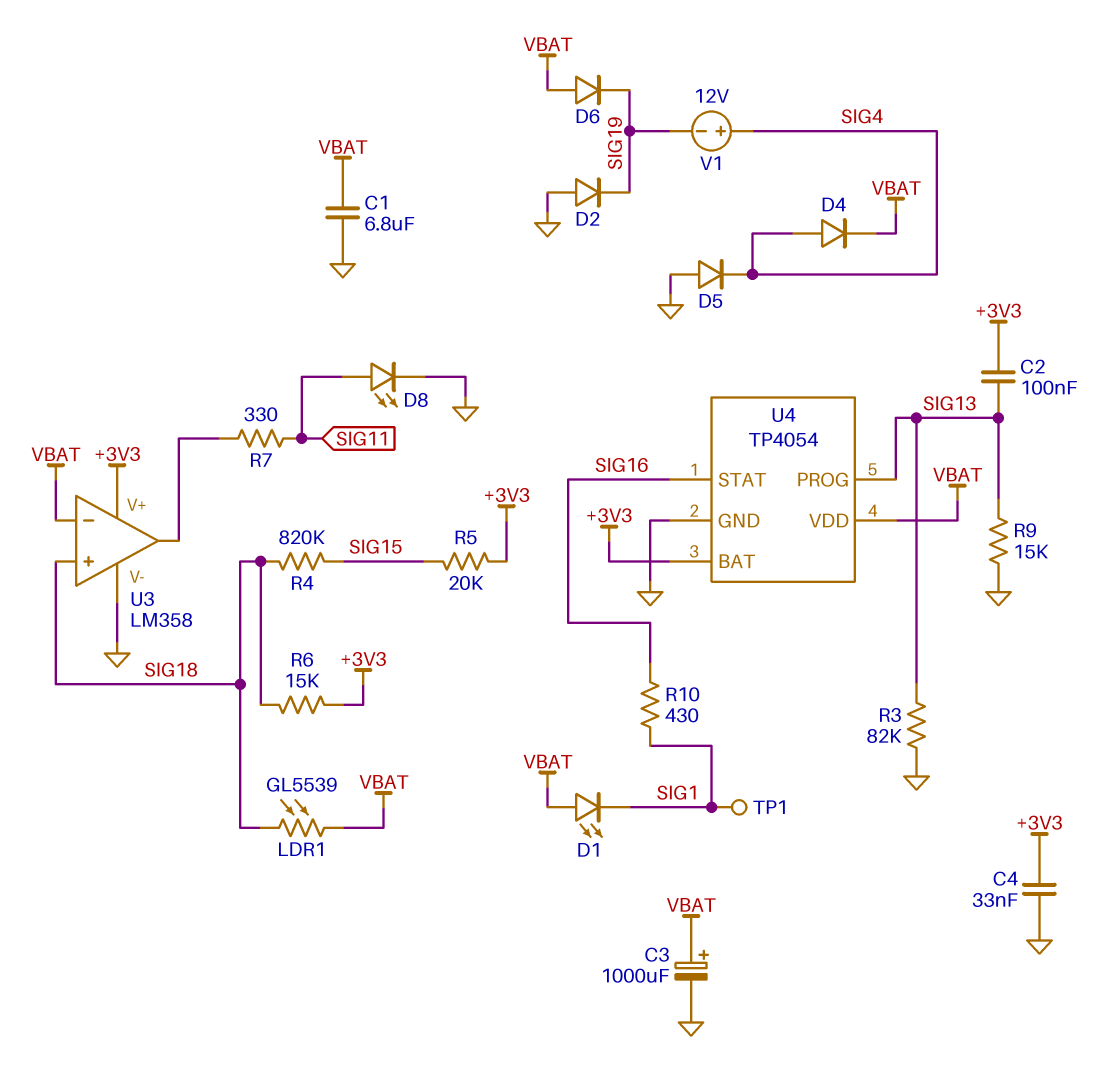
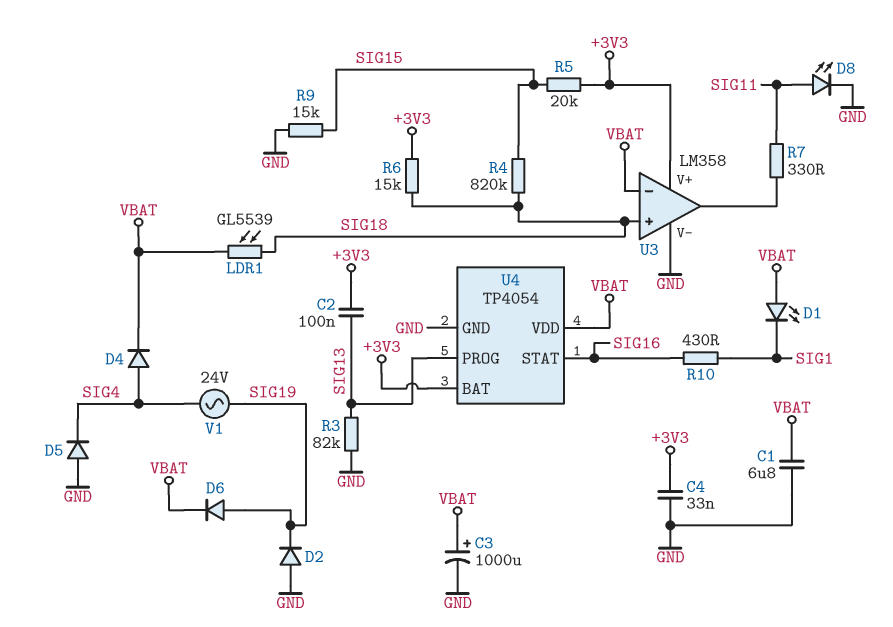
D6: diode (A VBAT, K SIG19) -> diode (A SIG19, K VBAT)
R9: 15k (GND, SIG13) -> 15k (GND, SIG15)
TP1: test point (SIG1) -> none
V1: 12V (plus SIG4, minus SIG19) -> AC 24V (SIG4, SIG19)

